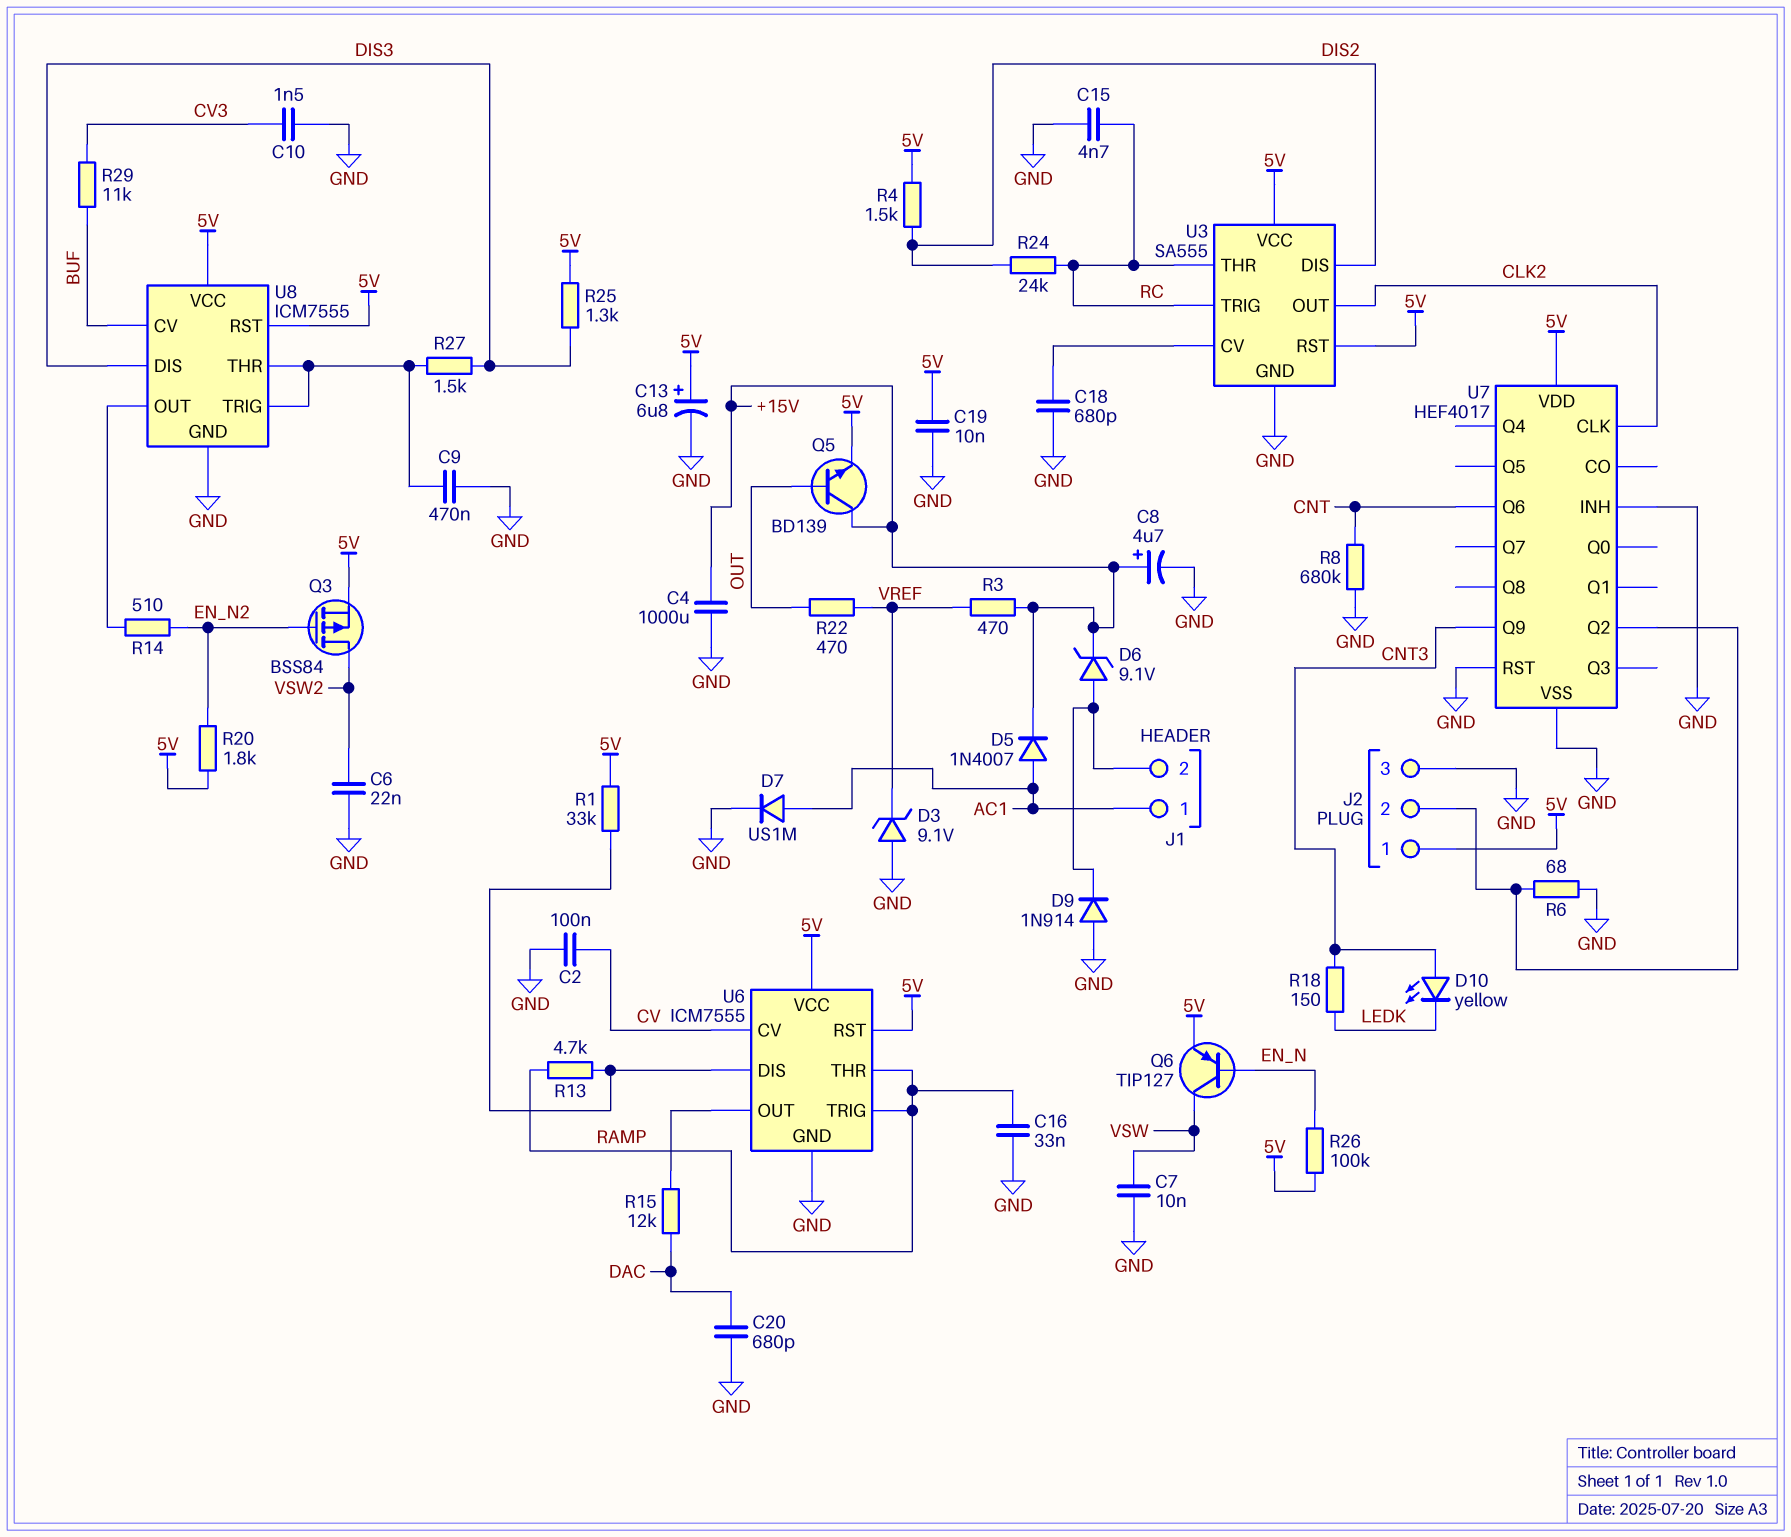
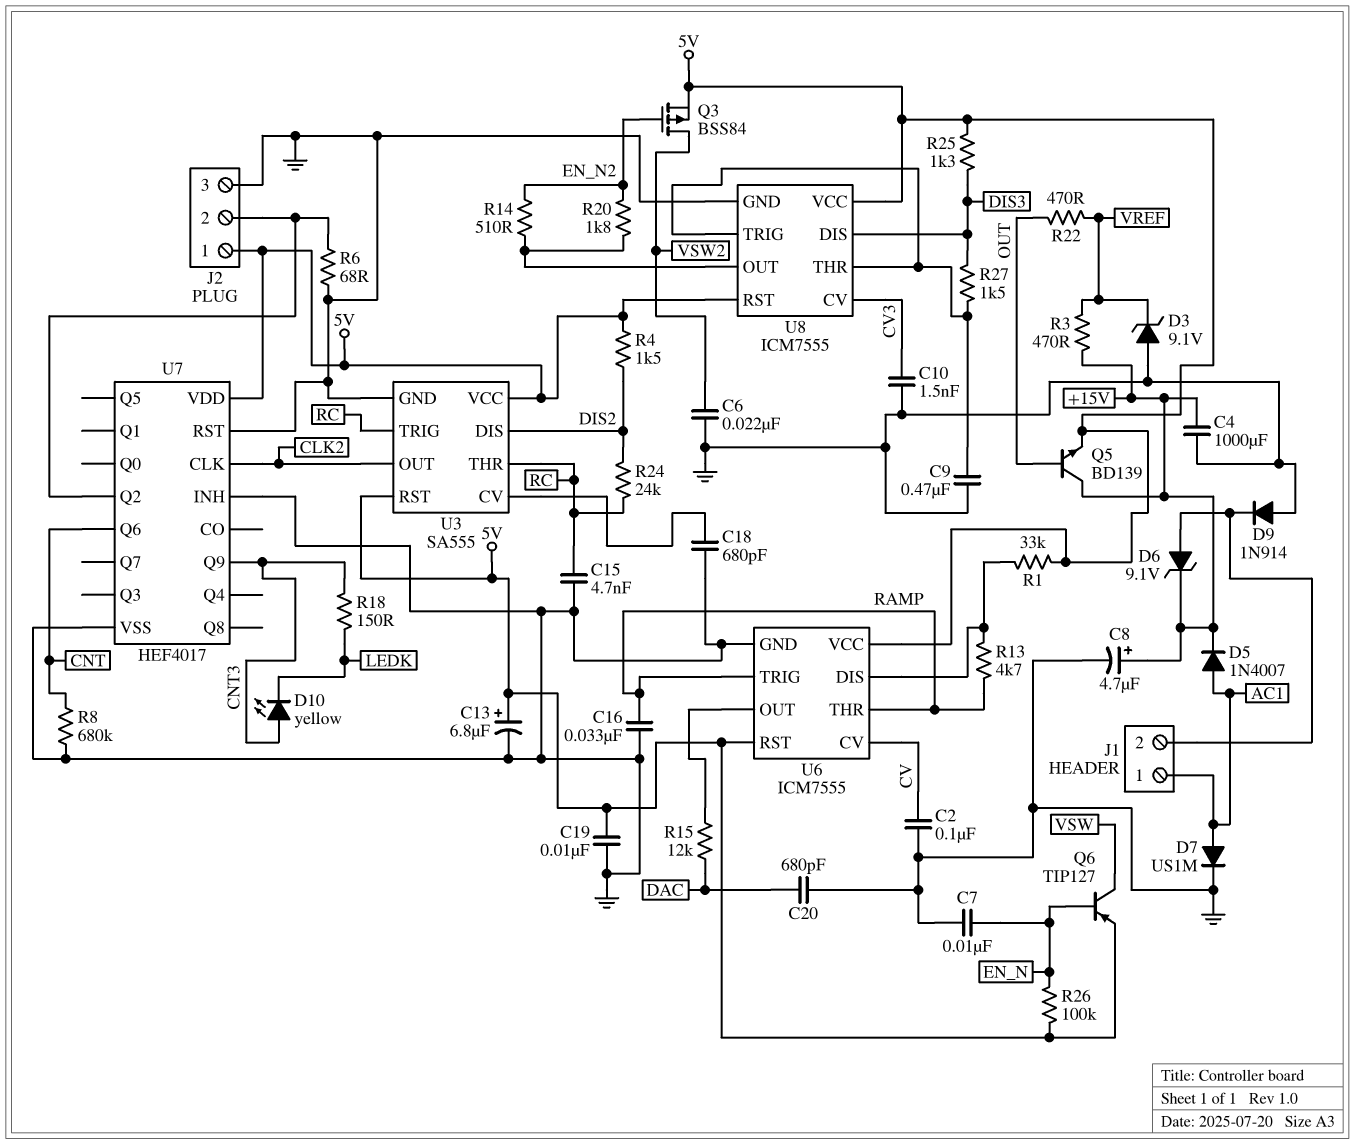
C7: 10nF (GND, VSW) -> 10nF (EN_N, GND)
R20: 1.8k (5V, EN_N2) -> 1.8k (EN_N2, U8/OUT)
R29: 11k (BUF, CV3) -> none
U8 pin CV: BUF -> CV3

